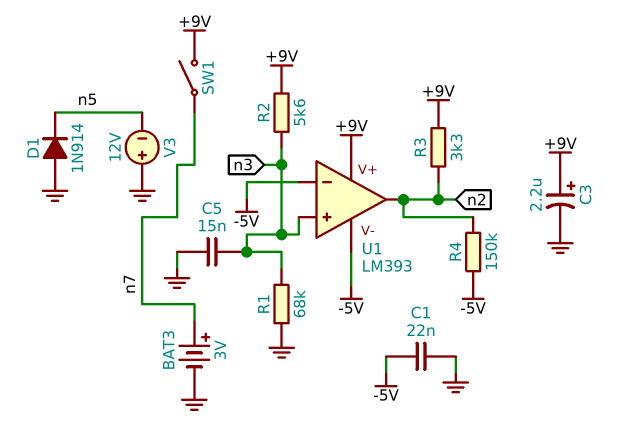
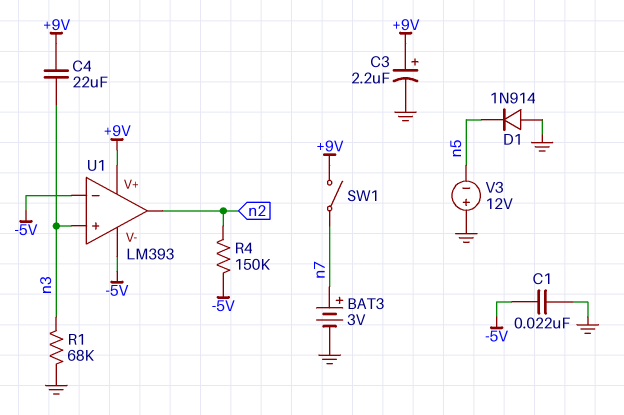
C4: none -> 22uF (+9V, n3)
C5: 15nF (GND, n3) -> none
R2: 5.6k (+9V, n3) -> none
R3: 3.3k (+9V, n2) -> none

